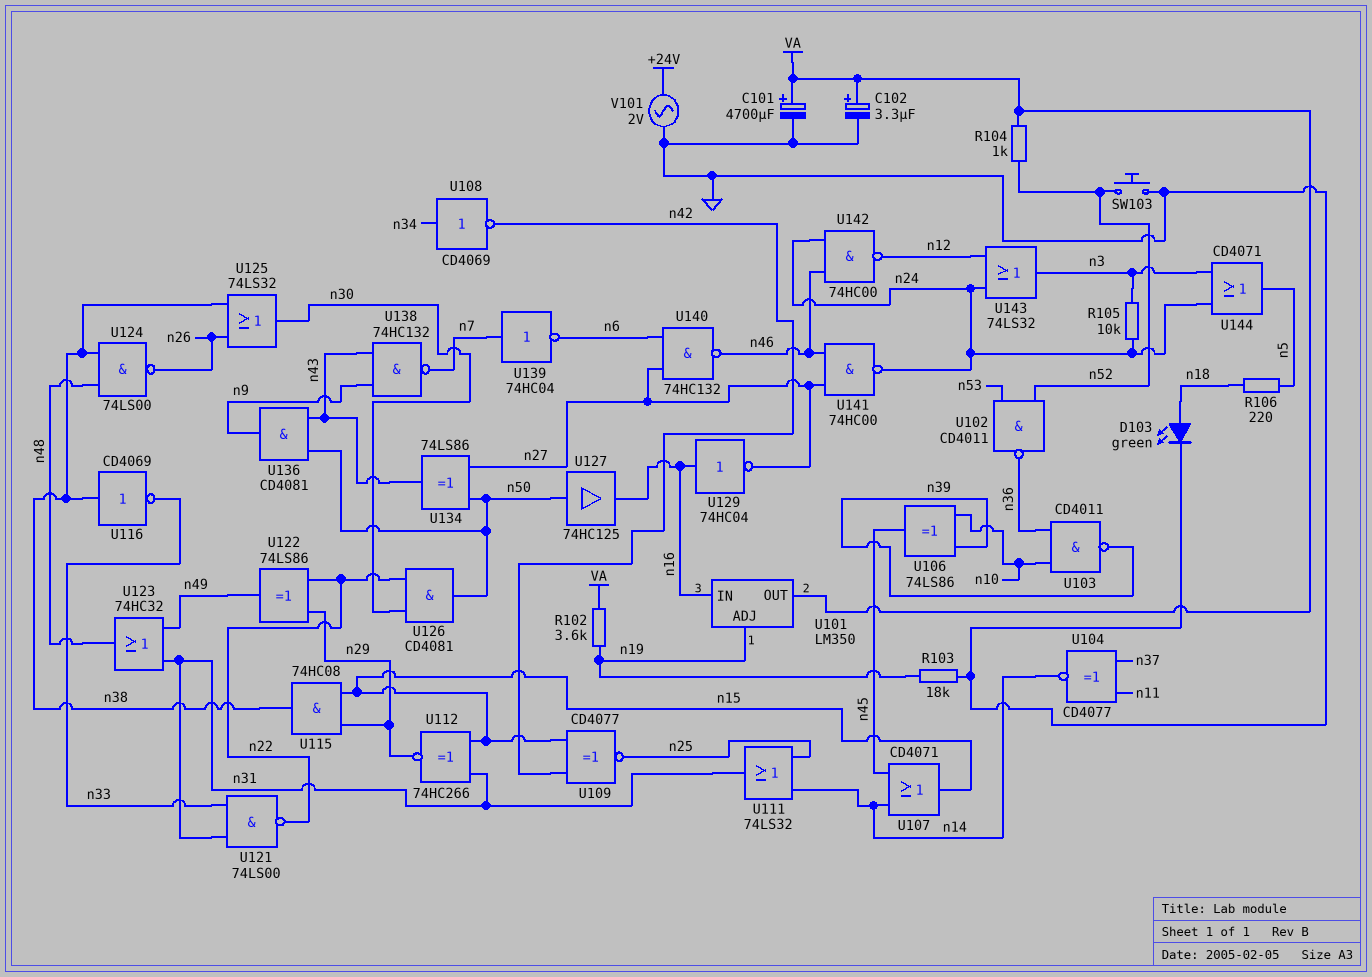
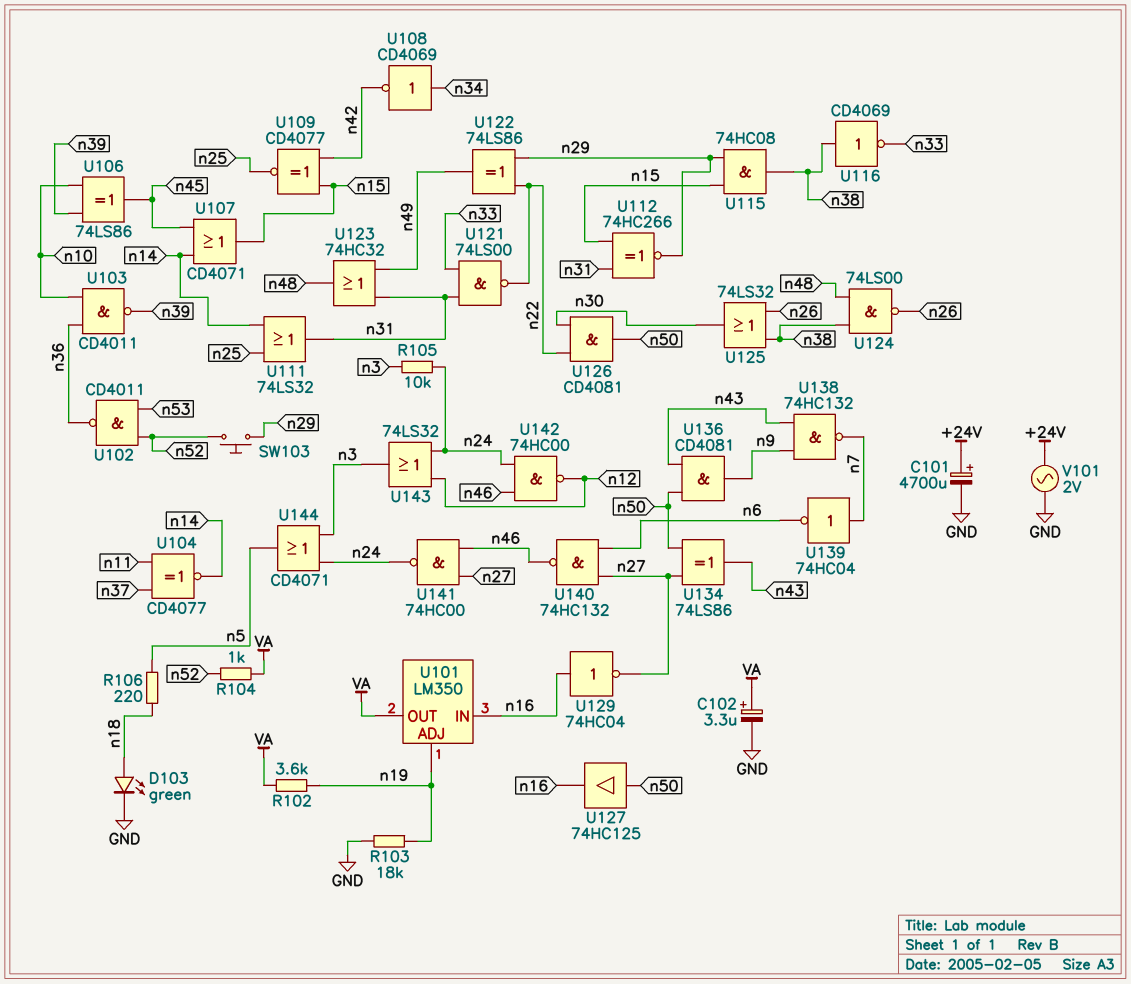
C101: 4700uF (plus VA, minus GND) -> 4700uF (plus +24V, minus GND)
SW103: button (GND, n52) -> button (n29, n52)

